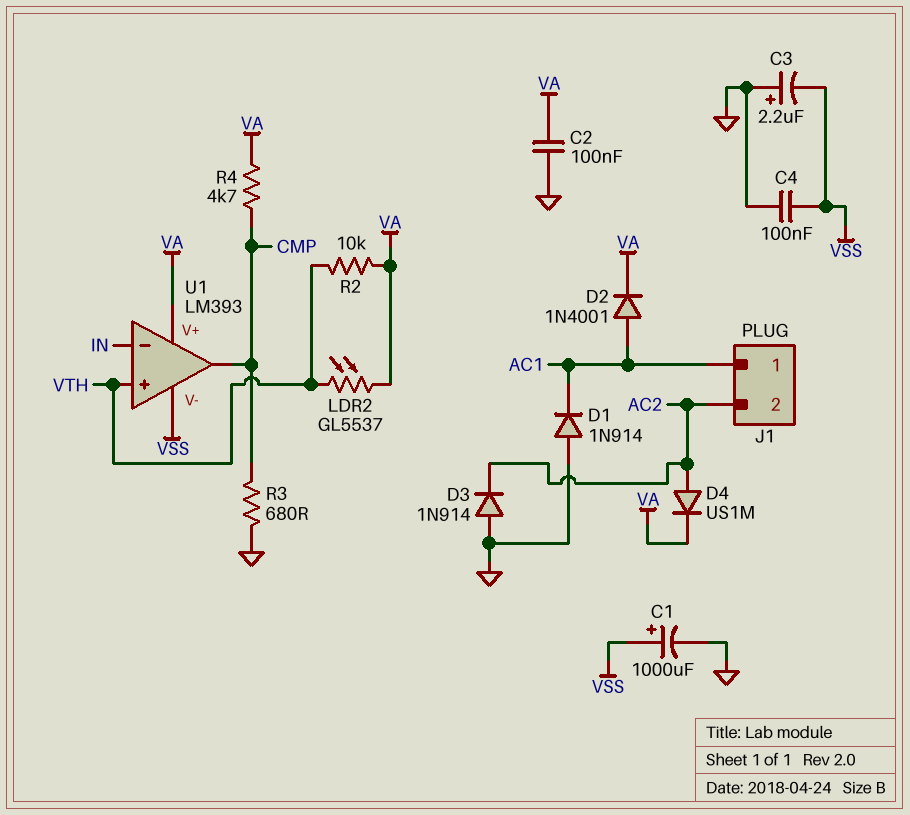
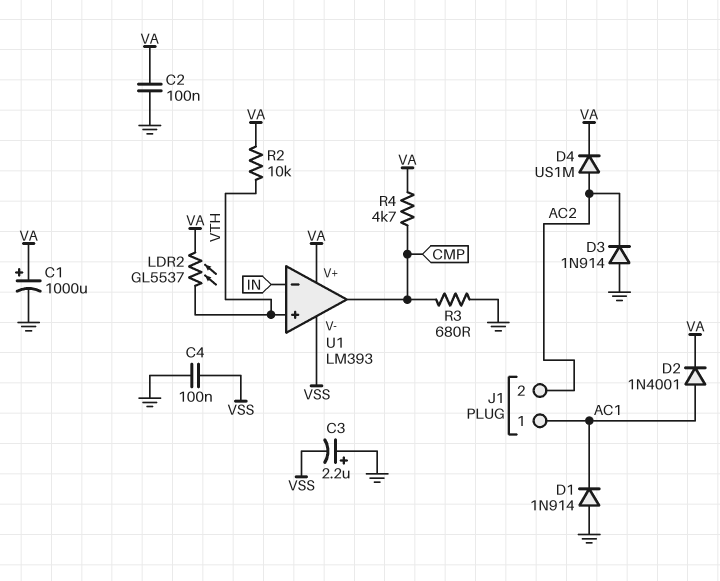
C1: 1000uF (plus VSS, minus GND) -> 1000uF (plus VA, minus GND)

